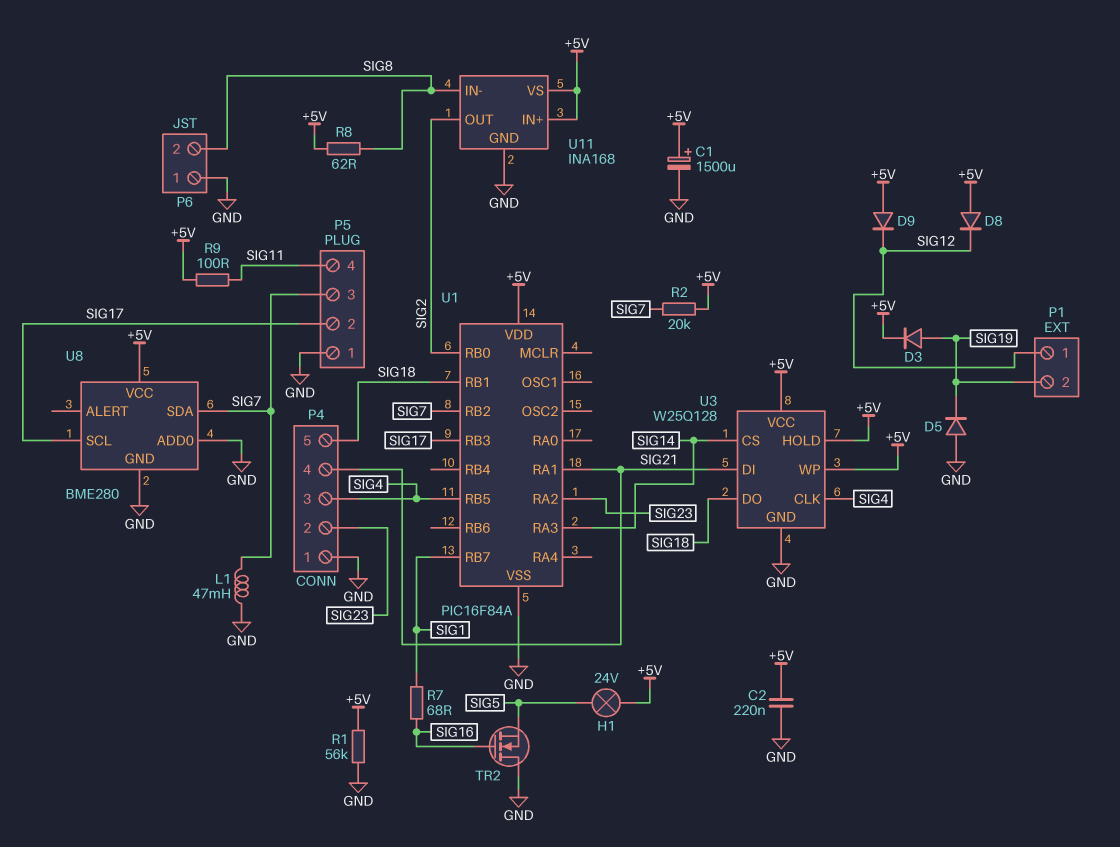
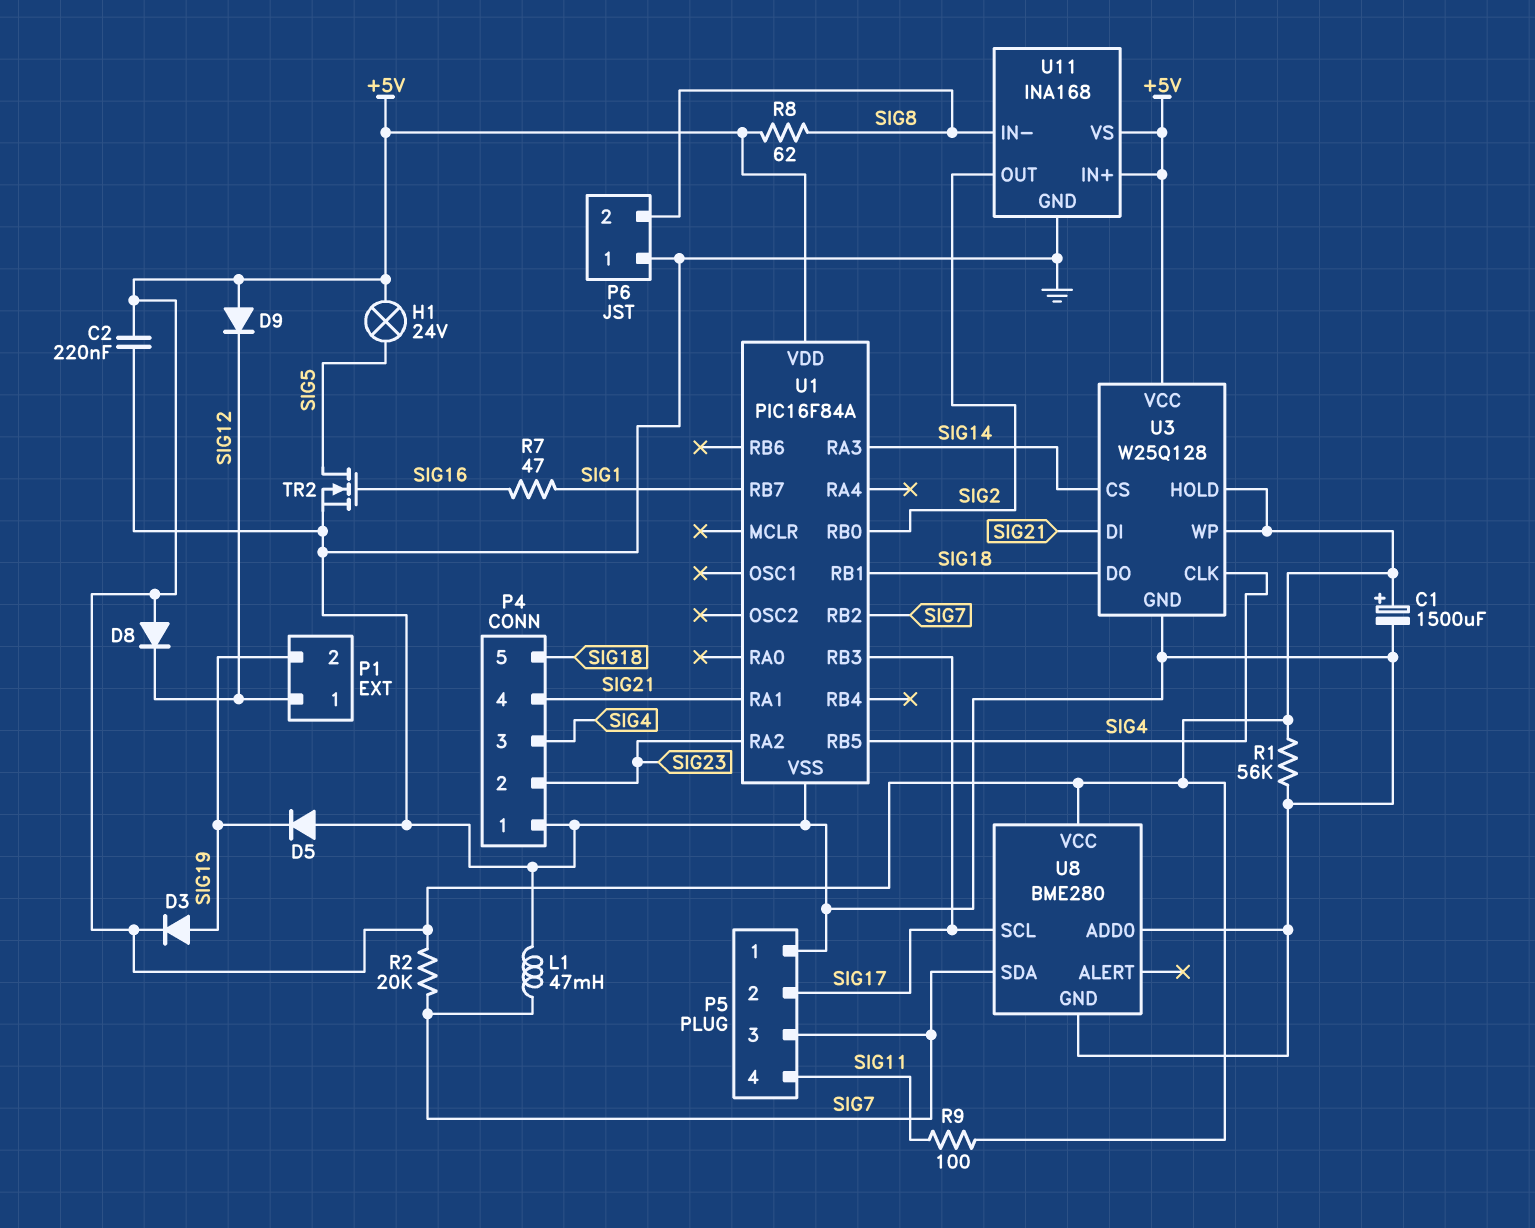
R7: 68 (SIG1, SIG16) -> 47 (SIG1, SIG16)
TR2: NMOS (G SIG16, D GND, S SIG5) -> NMOS (G SIG16, D SIG5, S GND)

